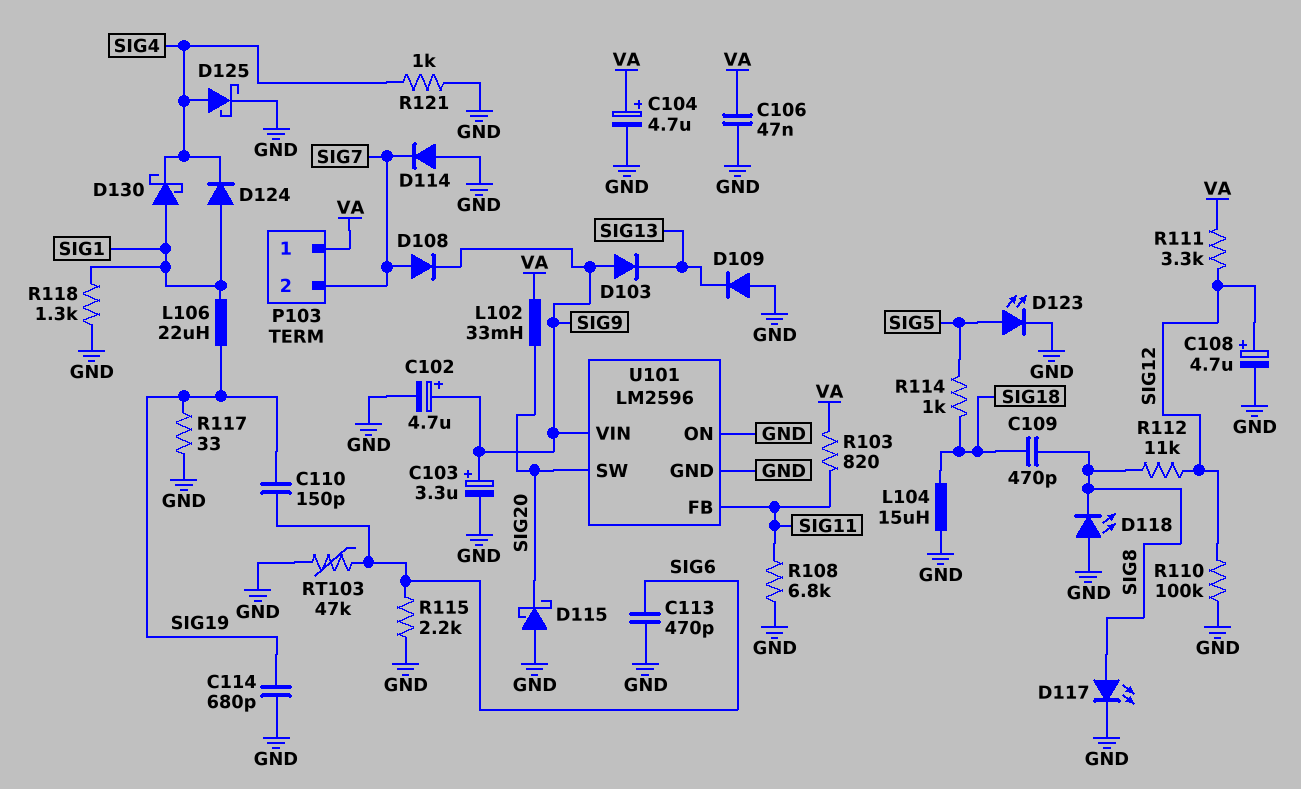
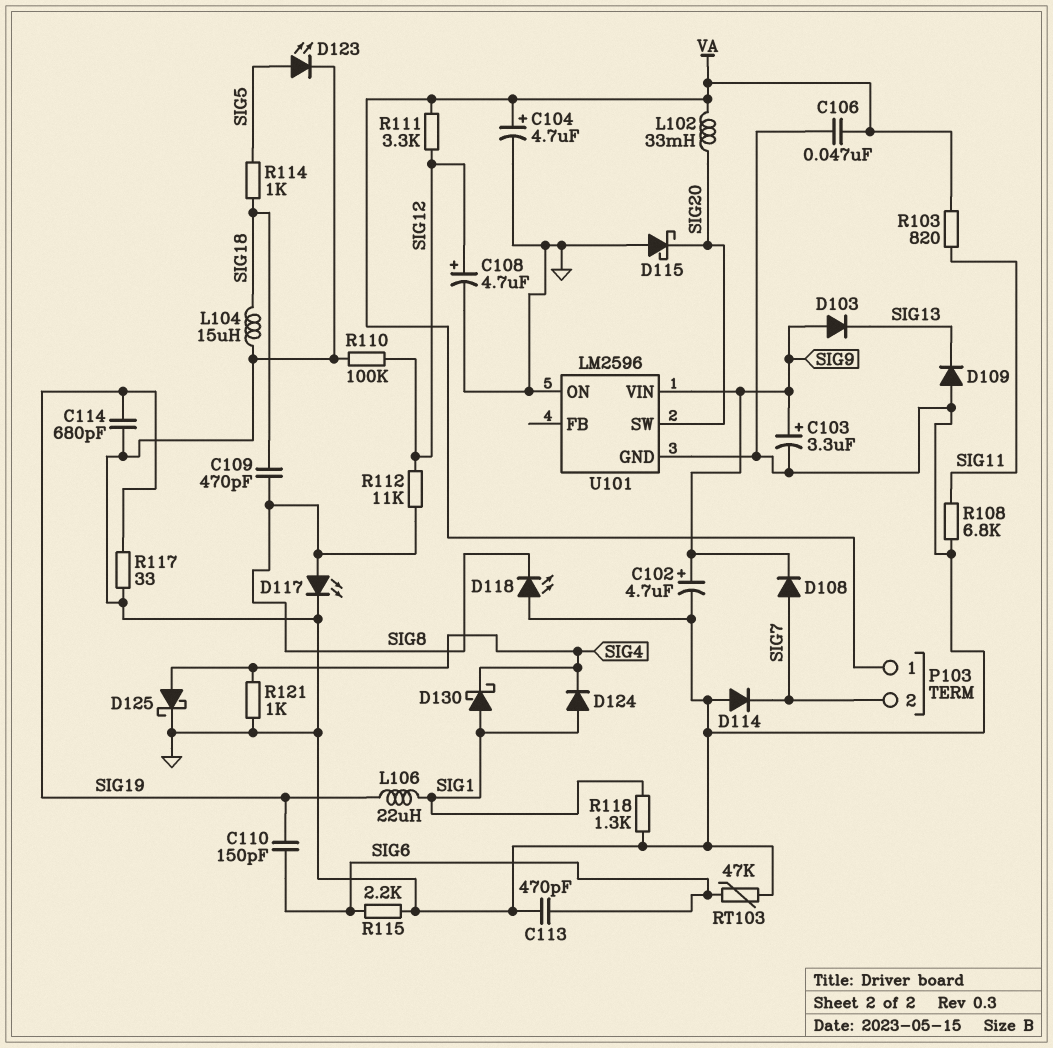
U101 pin FB: SIG11 -> none

